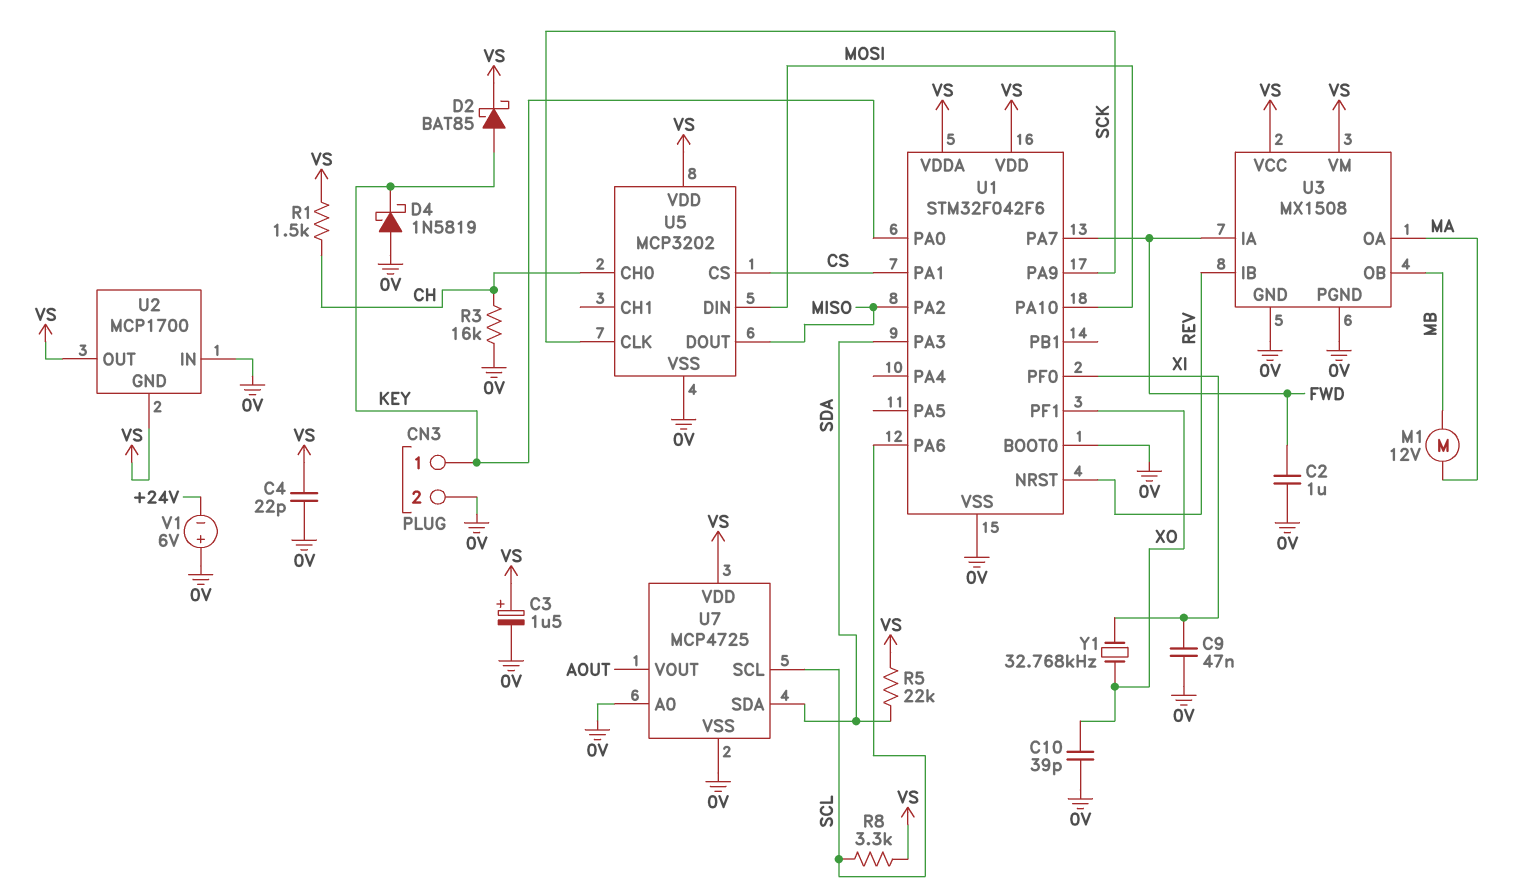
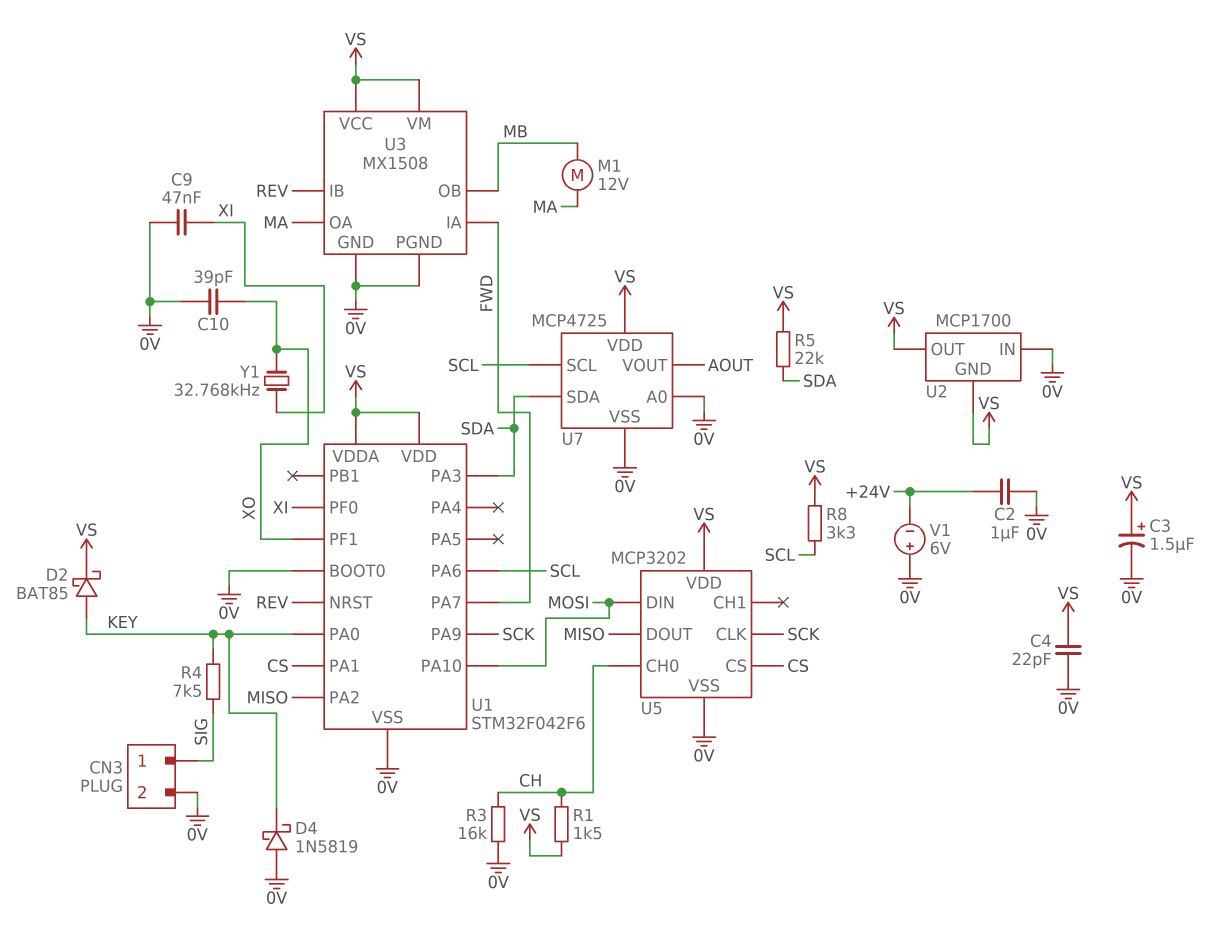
C2: 1uF (0V, FWD) -> 1uF (+24V, 0V)
CN3 pin 1: KEY -> SIG
R4: none -> 7.5k (KEY, SIG)

